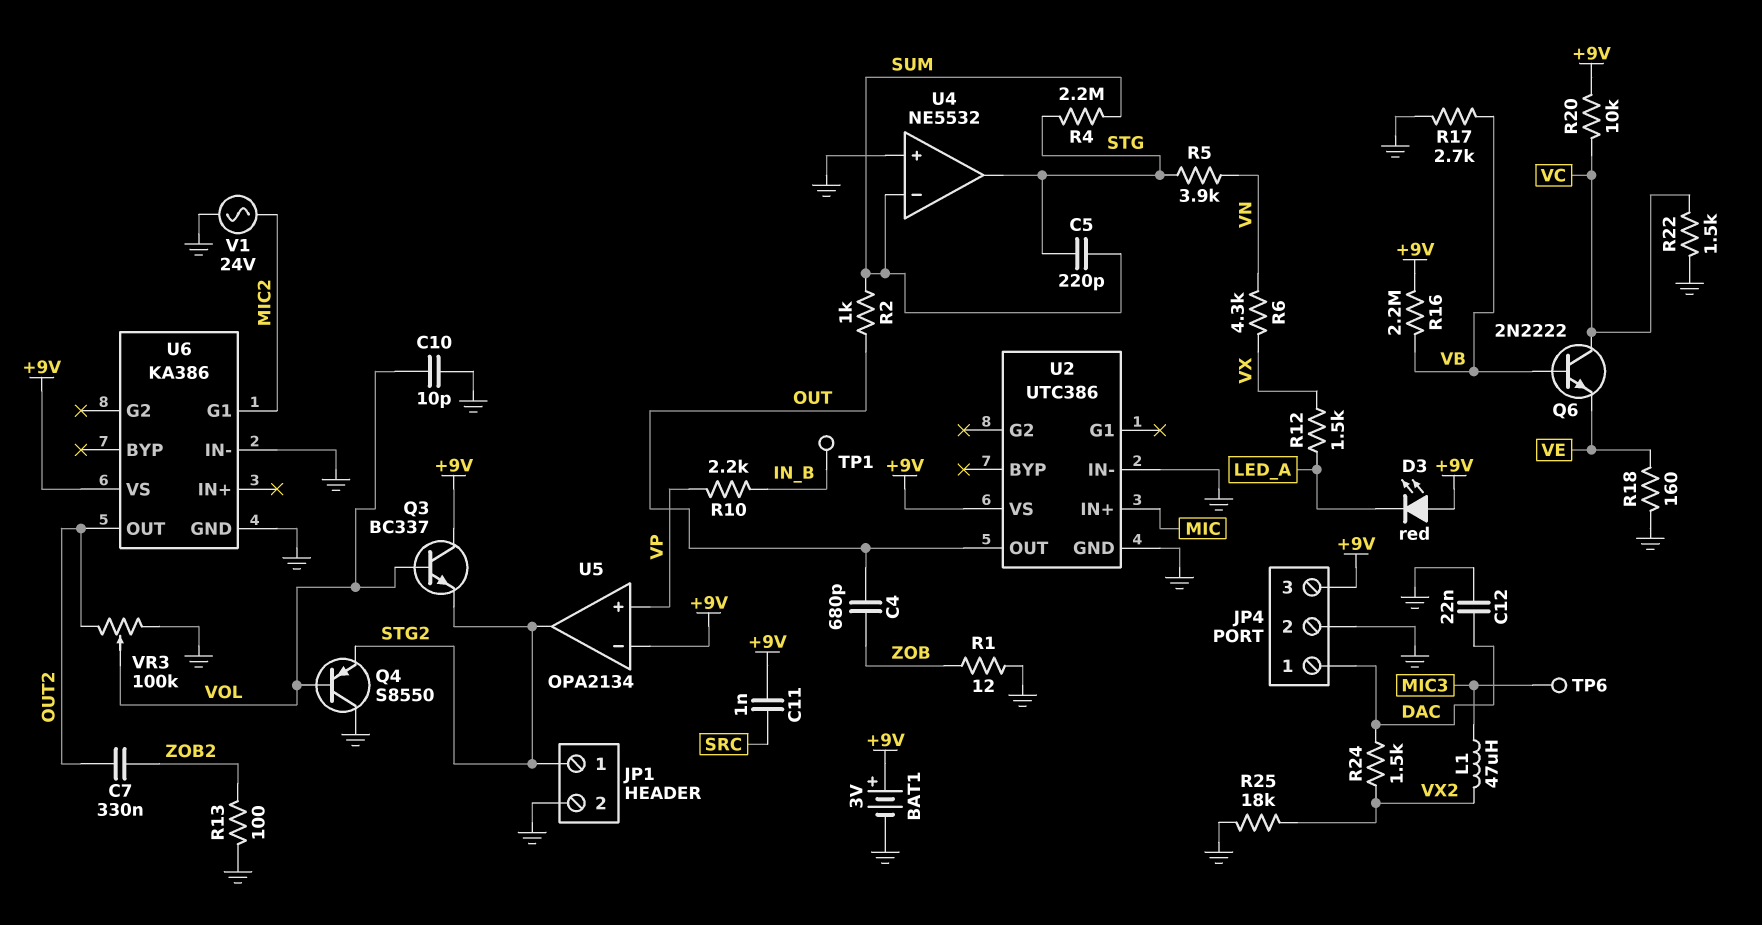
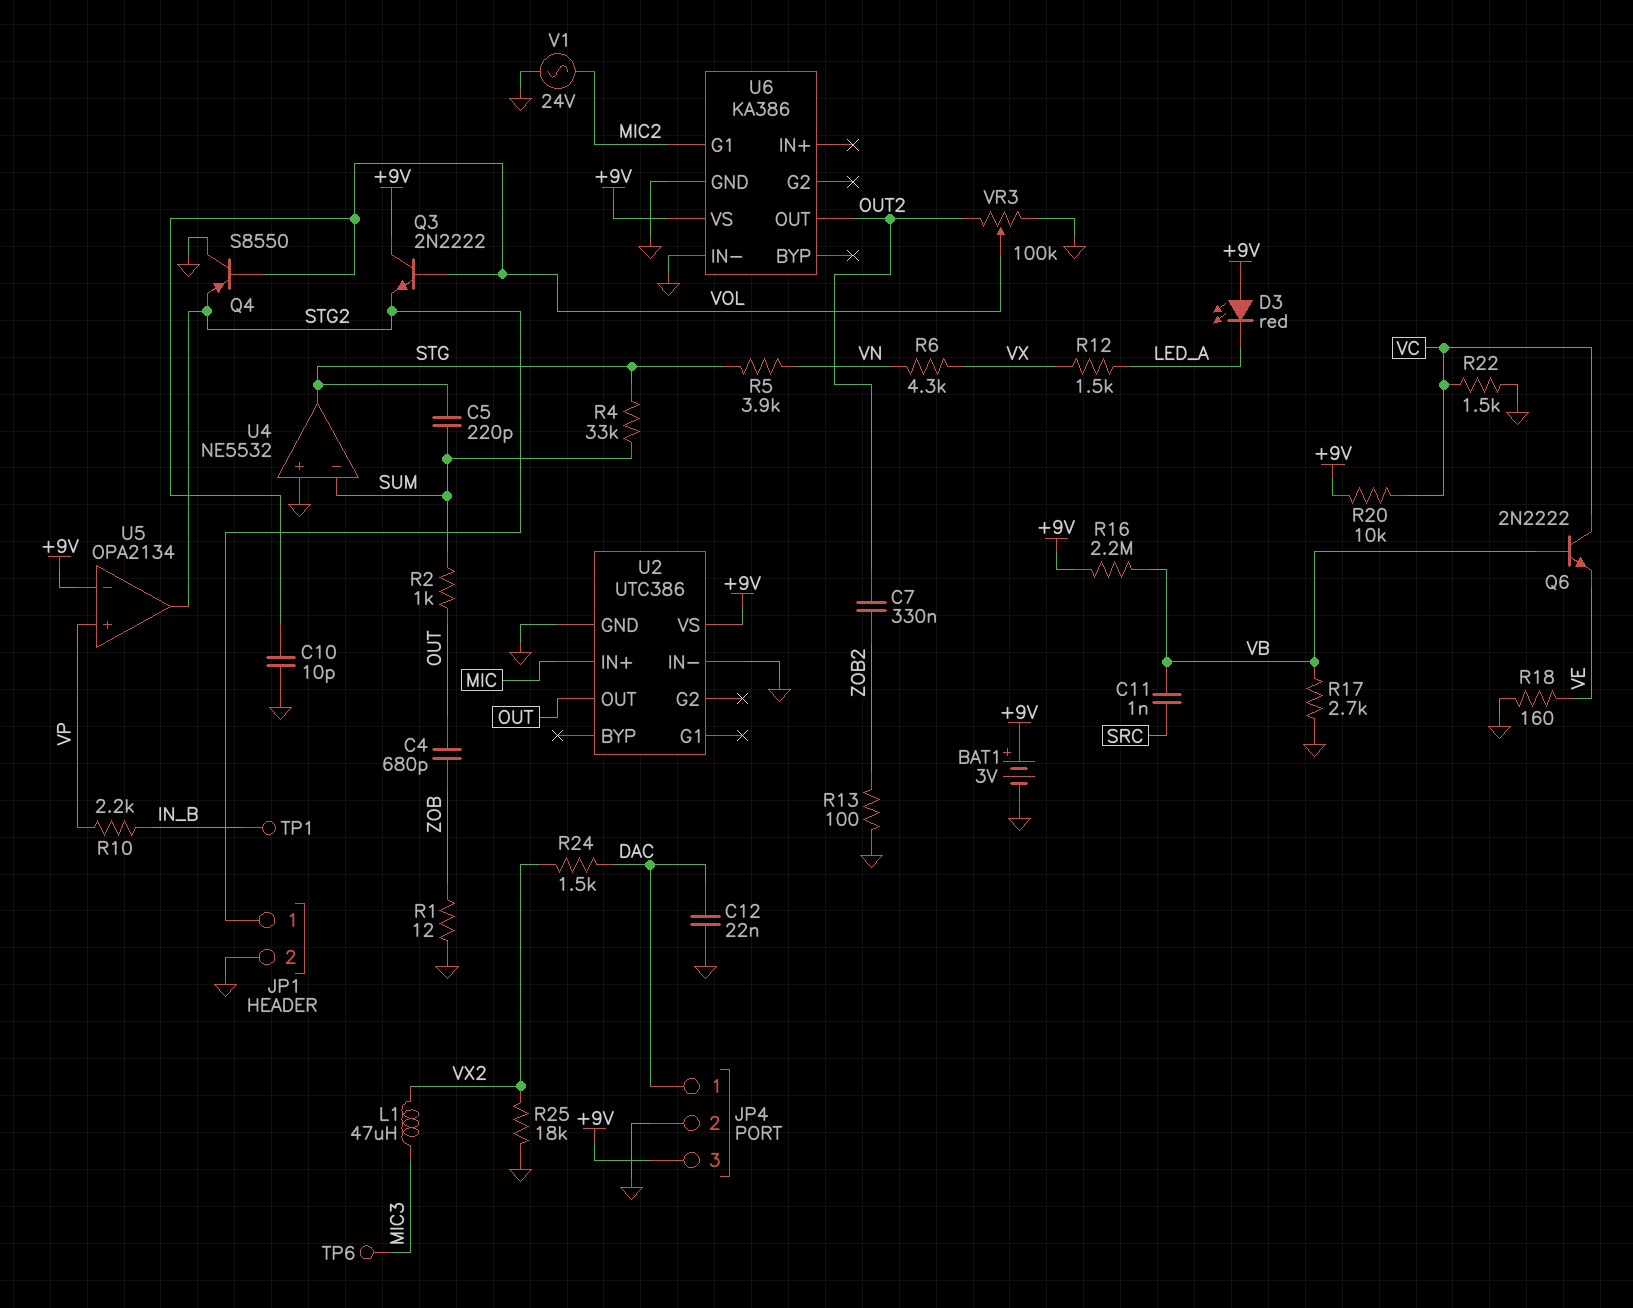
C11: 1nF (+9V, SRC) -> 1nF (SRC, VB)
Q3: NPN BC337 (B VOL, C +9V, E STG2) -> NPN 2N2222 (B VOL, C +9V, E STG2)
R4: 2.2M (STG, SUM) -> 33k (STG, SUM)

